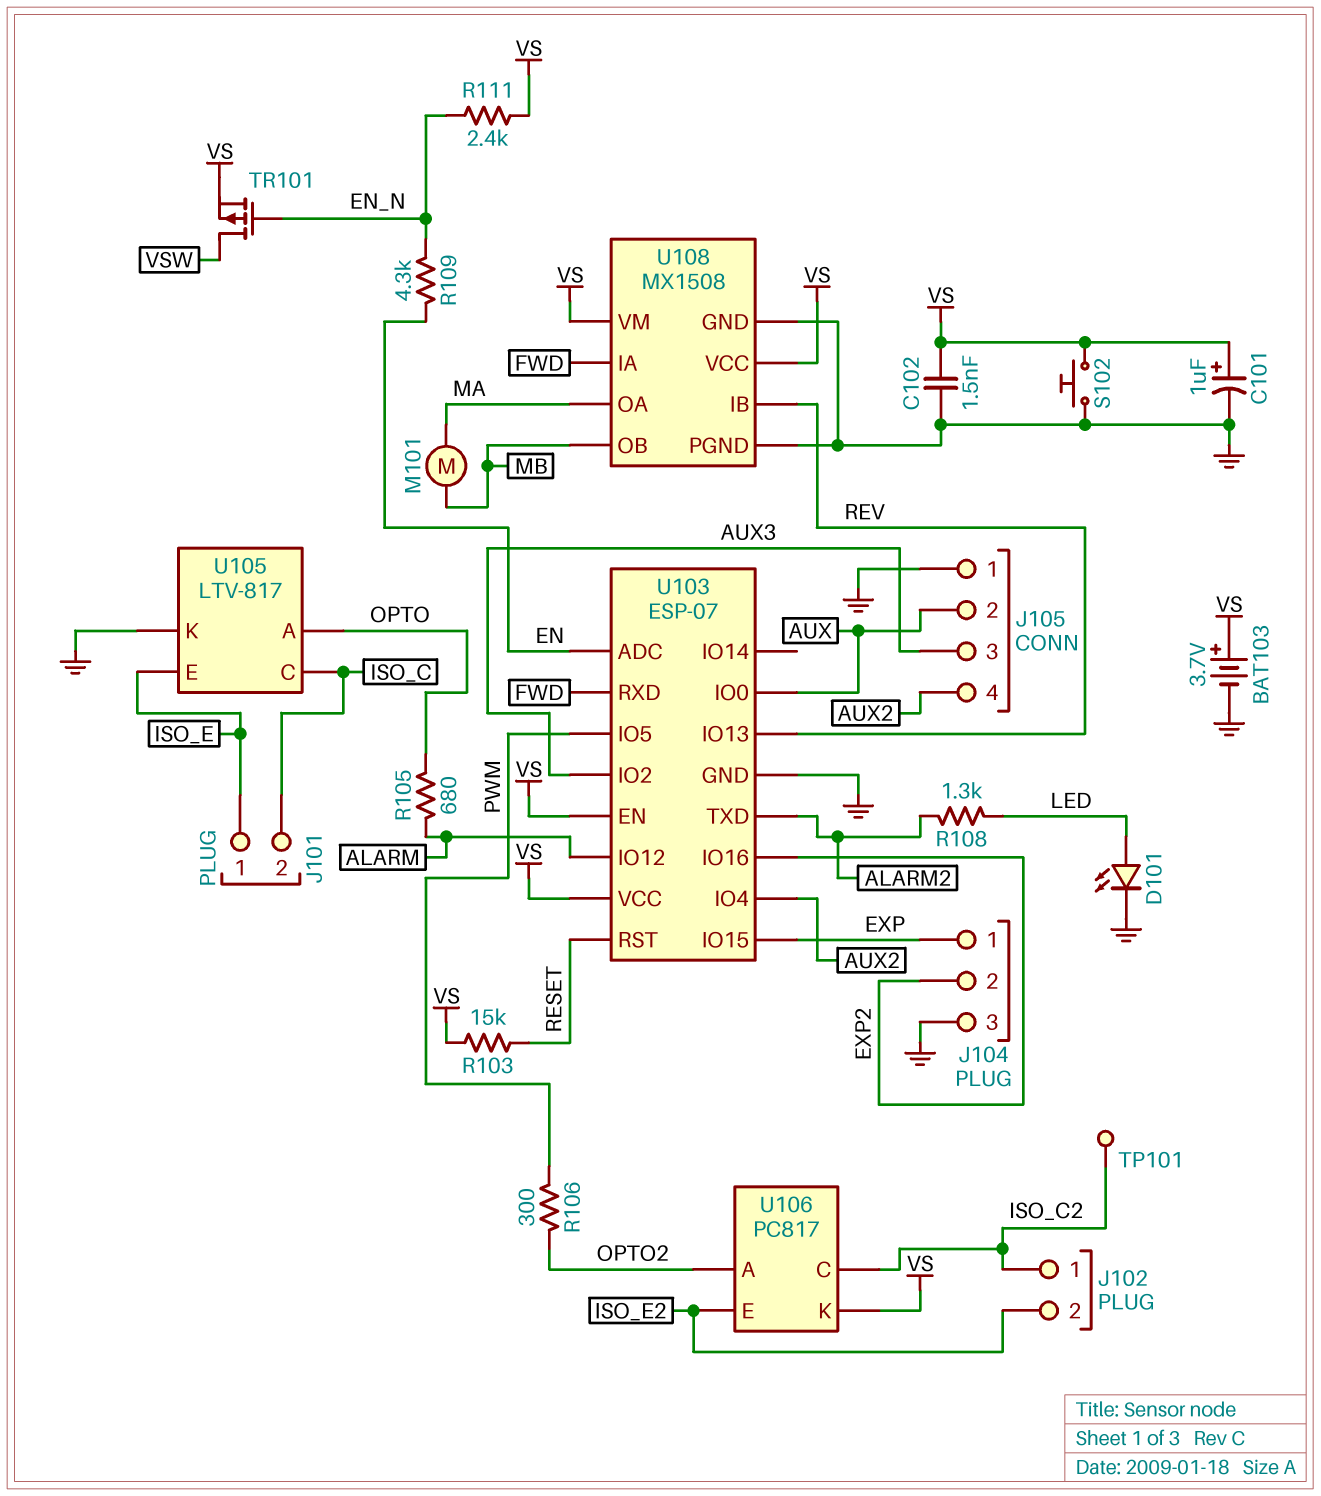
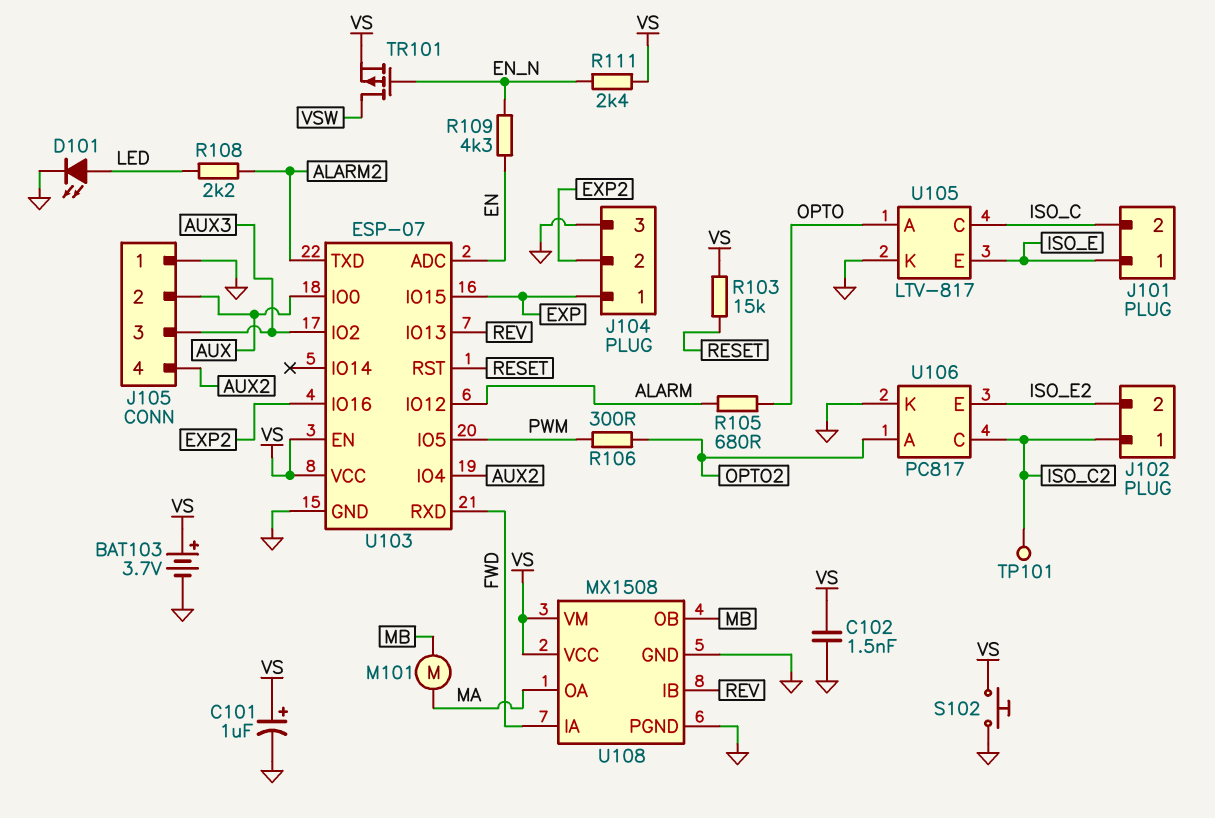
R108: 1.3k (ALARM2, LED) -> 2.2k (ALARM2, LED)
U106 pin K: VS -> GND

